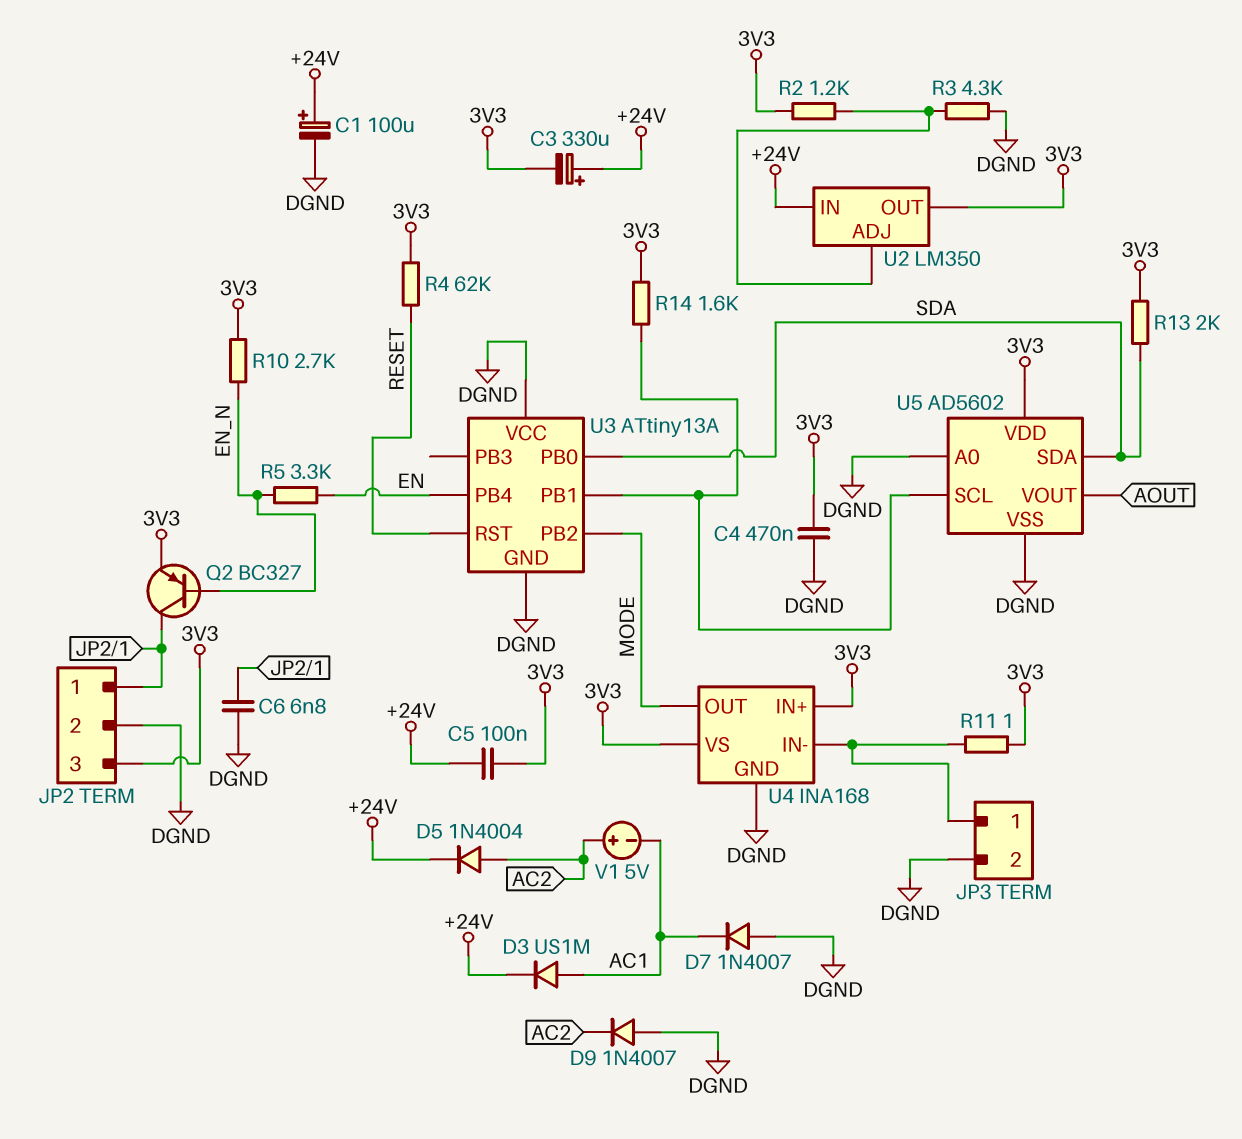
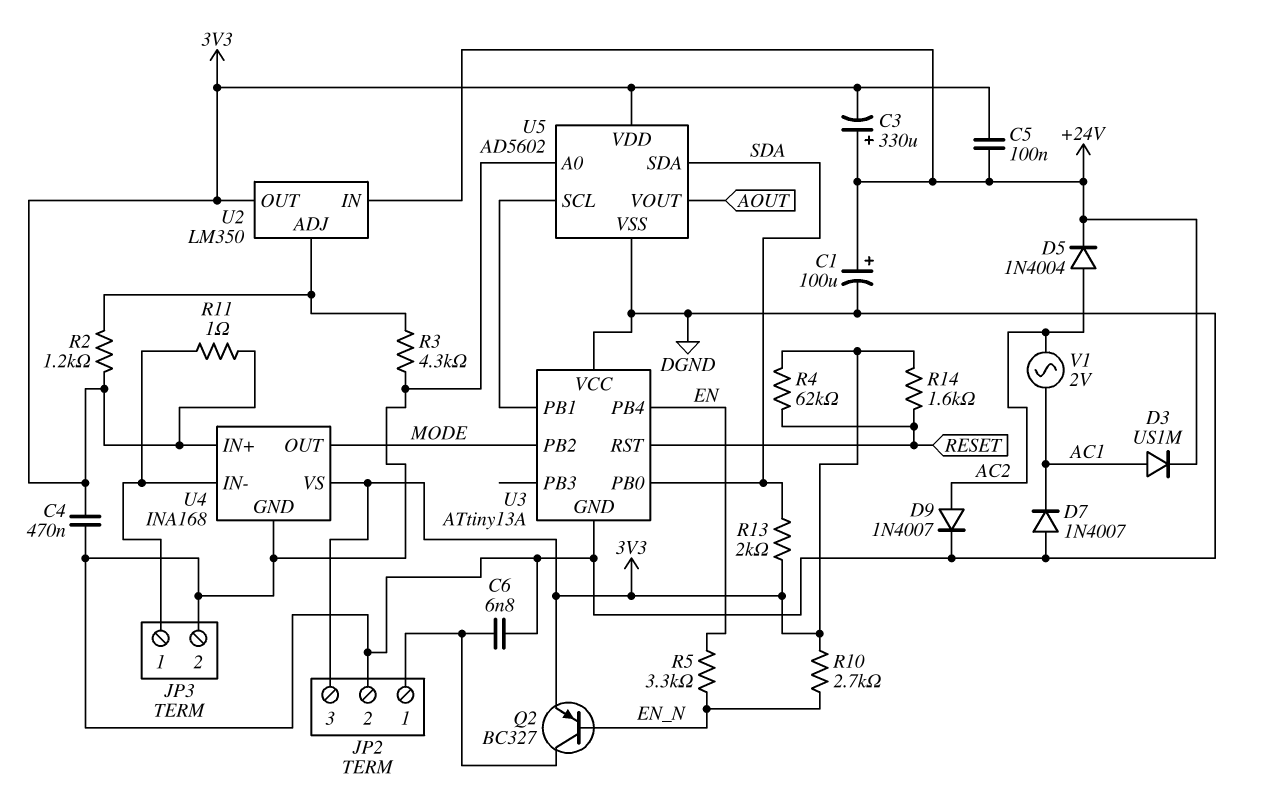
D9: diode 1N4007 (A DGND, K AC2) -> diode 1N4007 (A AC2, K DGND)
R14: 1.6k (3V3, U3/PB1) -> 1.6k (3V3, RESET)
V1: 5V (plus AC2, minus AC1) -> AC 2V (AC1, AC2)

